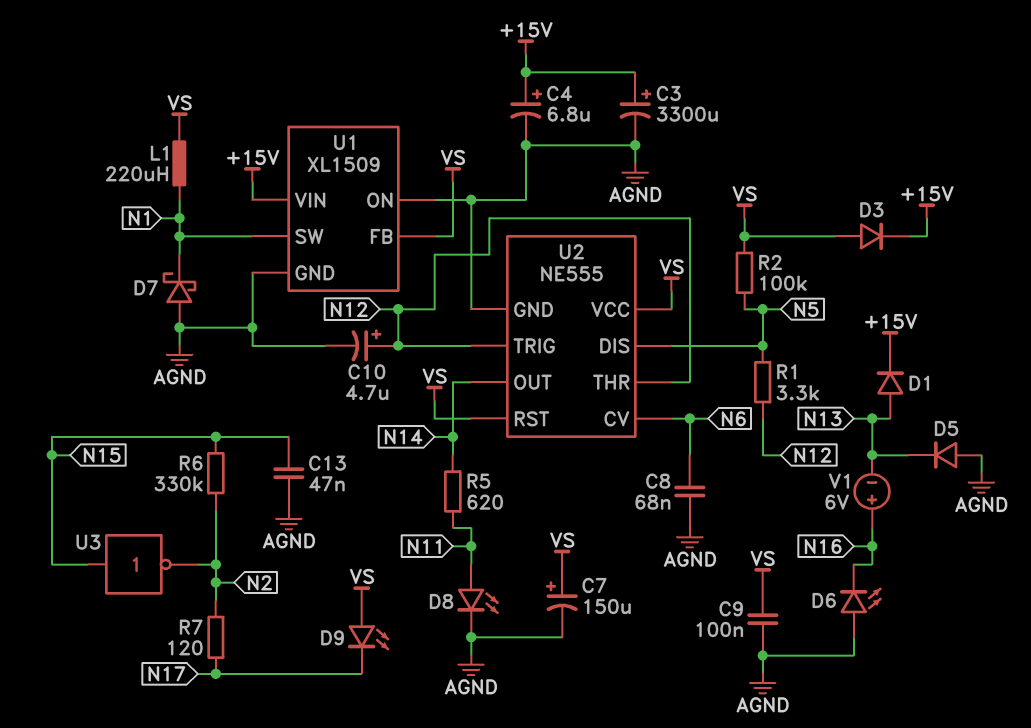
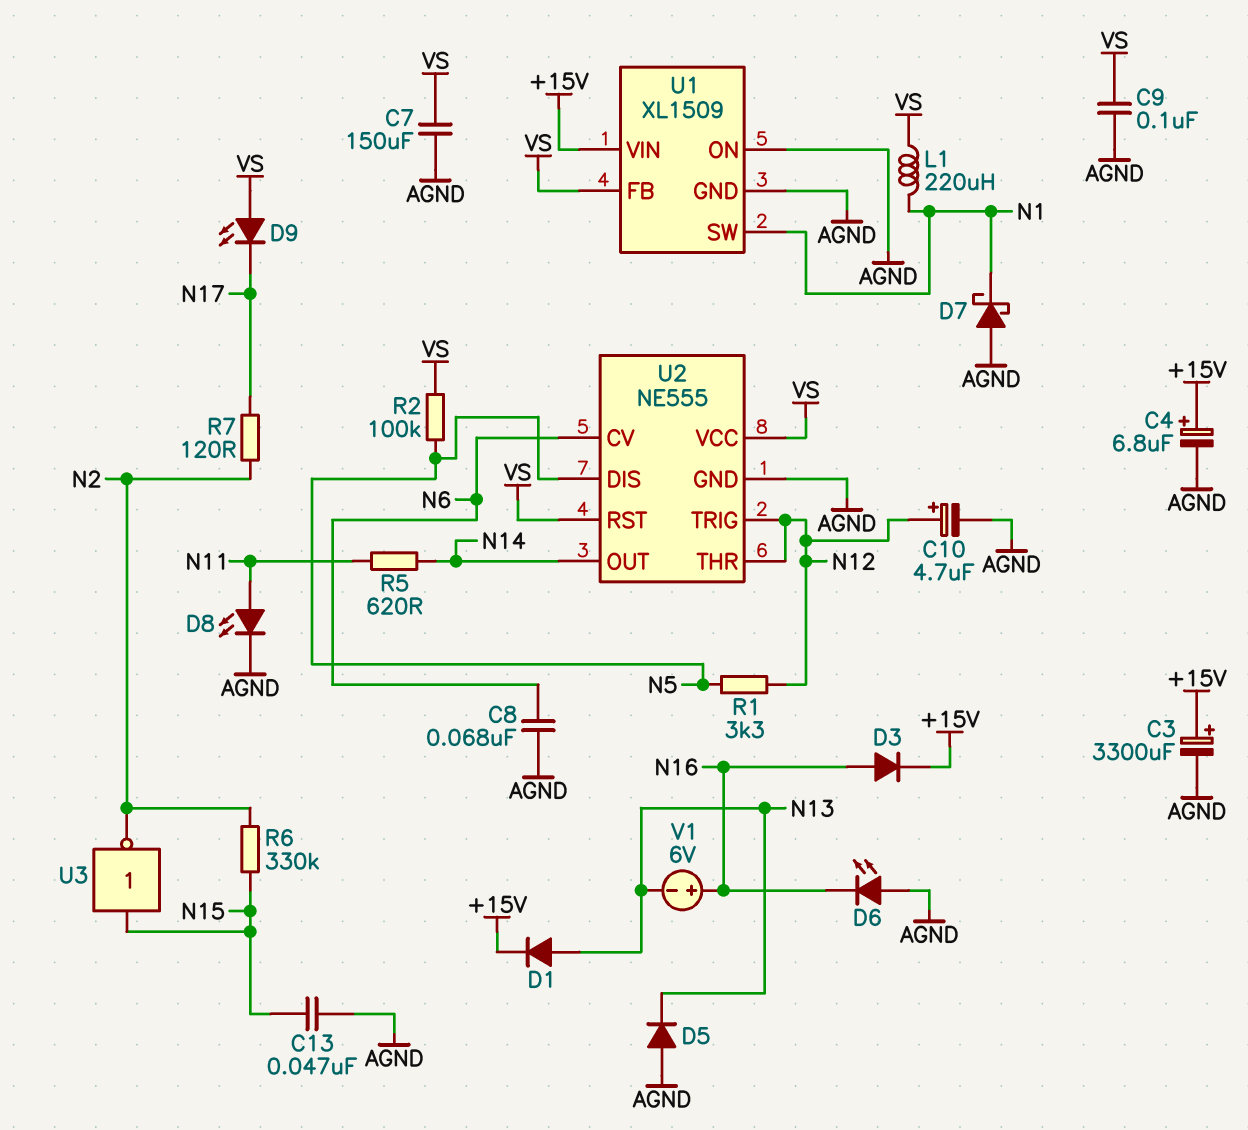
C7: 150uF (plus VS, minus AGND) -> 150uF (AGND, VS)
D3: diode (A VS, K +15V) -> diode (A N16, K +15V)

